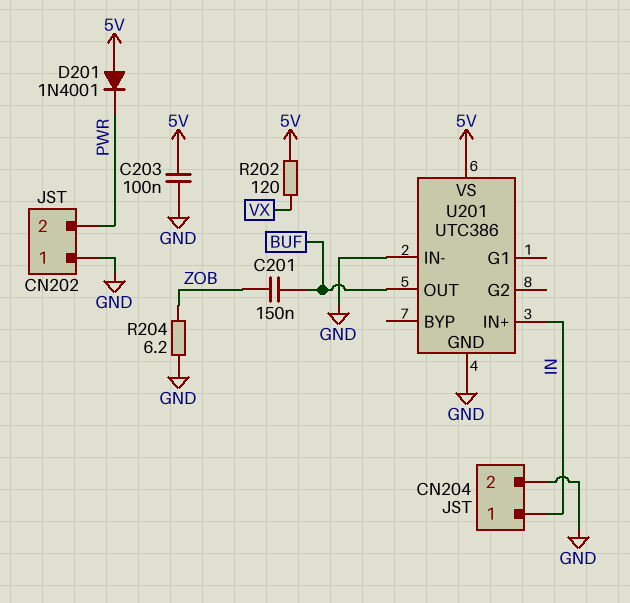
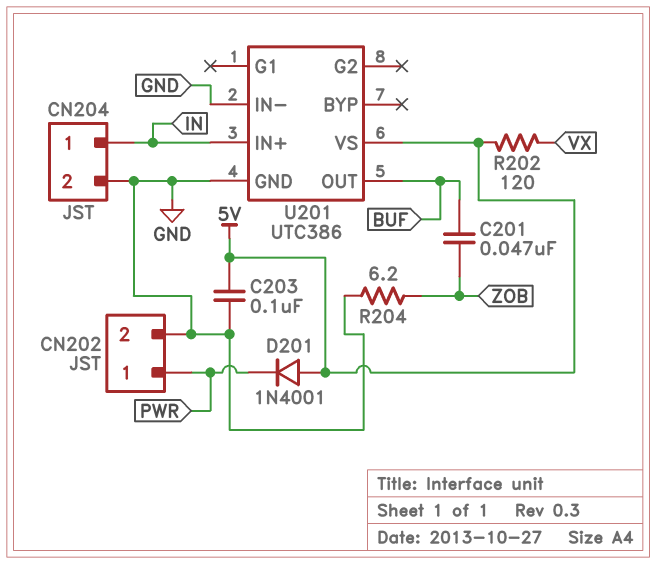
C201: 150nF (BUF, ZOB) -> 47nF (BUF, ZOB)
CN202 pin 1: GND -> PWR
CN202 pin 2: PWR -> GND

